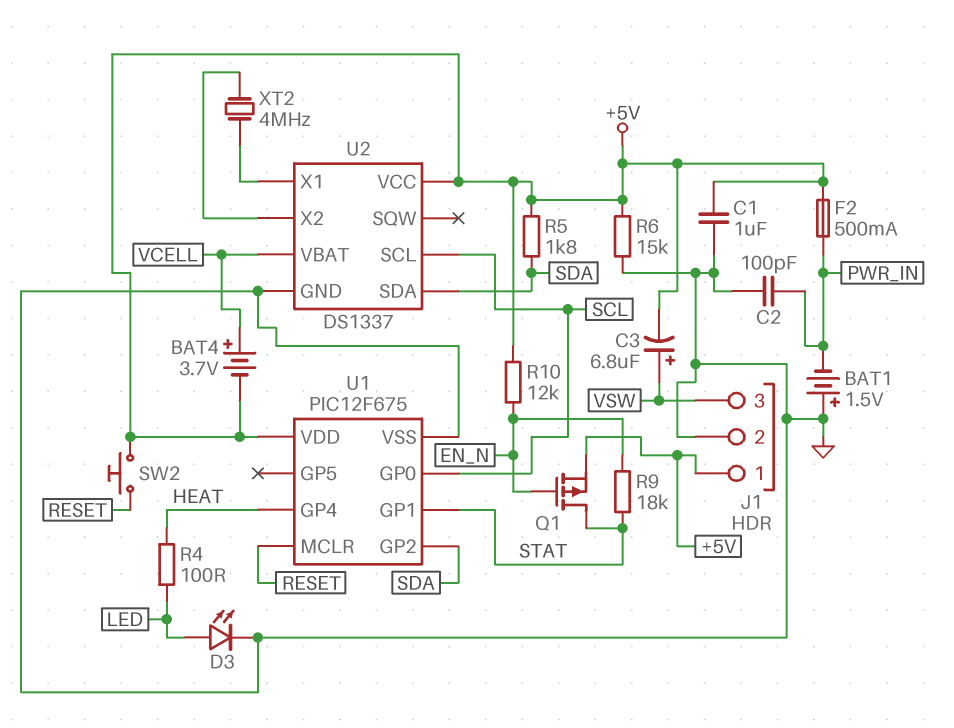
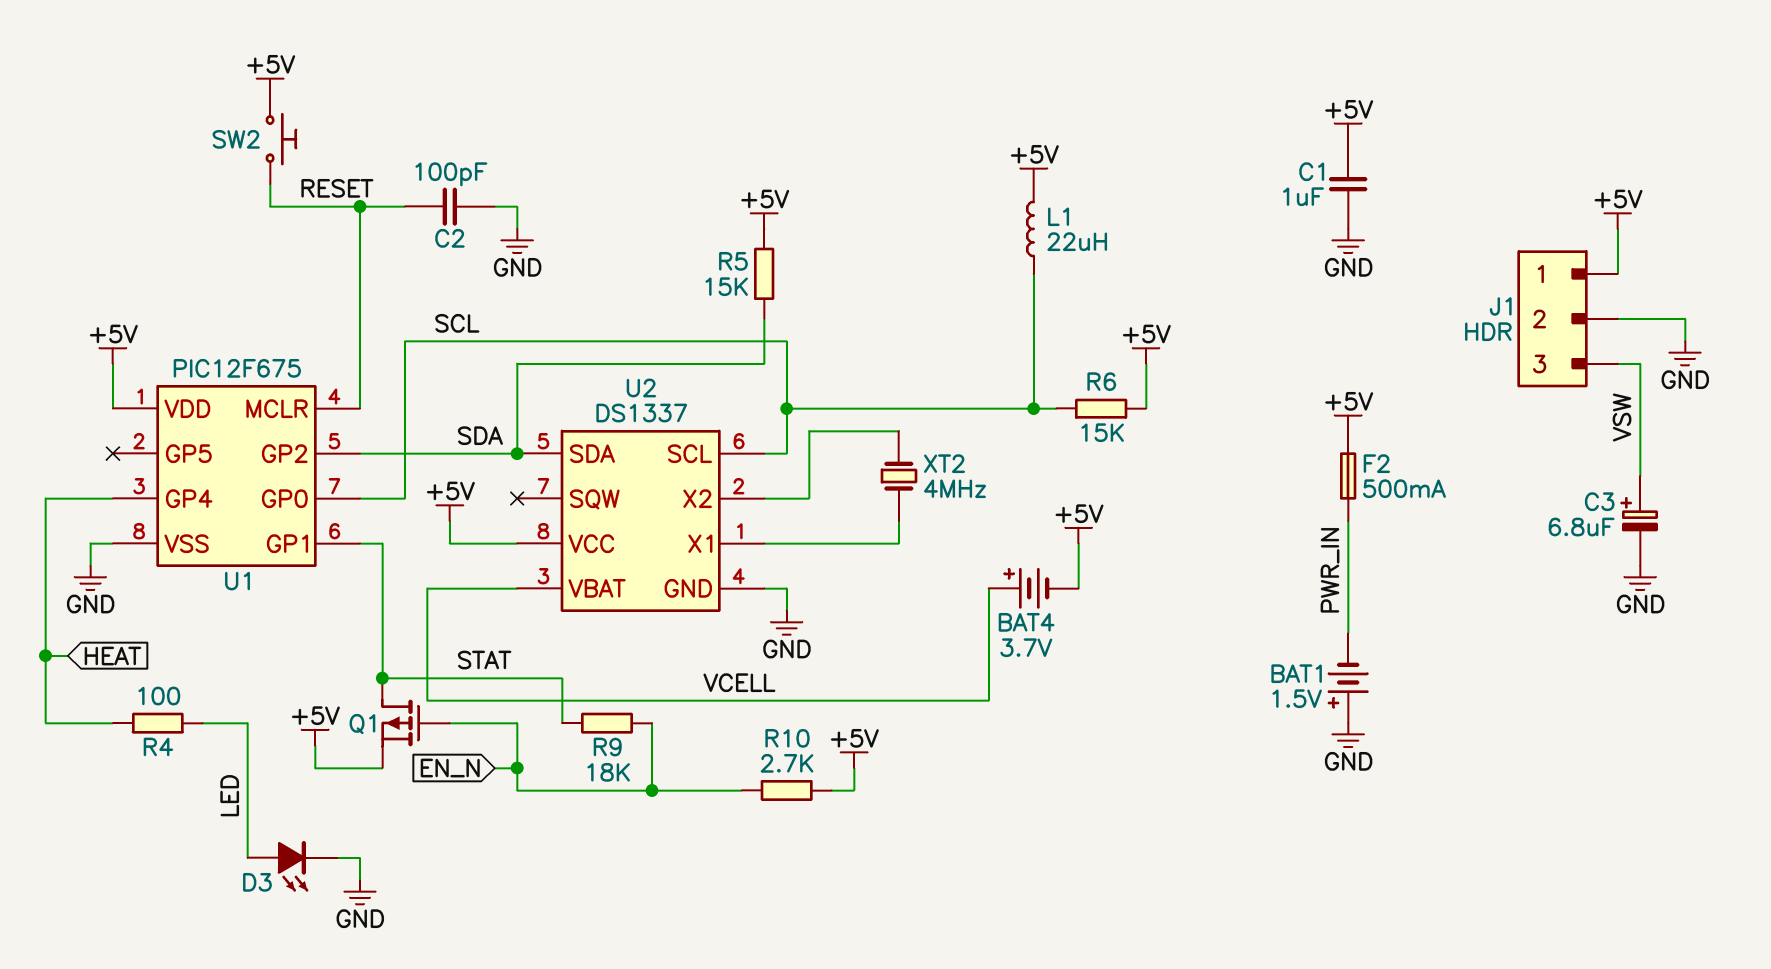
C2: 100pF (GND, PWR_IN) -> 100pF (GND, RESET)
C3: 6.8uF (plus VSW, minus +5V) -> 6.8uF (plus VSW, minus GND)
L1: none -> 22uH (+5V, SCL)
R5: 1.8k (+5V, SDA) -> 15k (+5V, SDA)
R6: 15k (+5V, GND) -> 15k (+5V, SCL)
R10: 12k (+5V, EN_N) -> 2.7k (+5V, EN_N)

